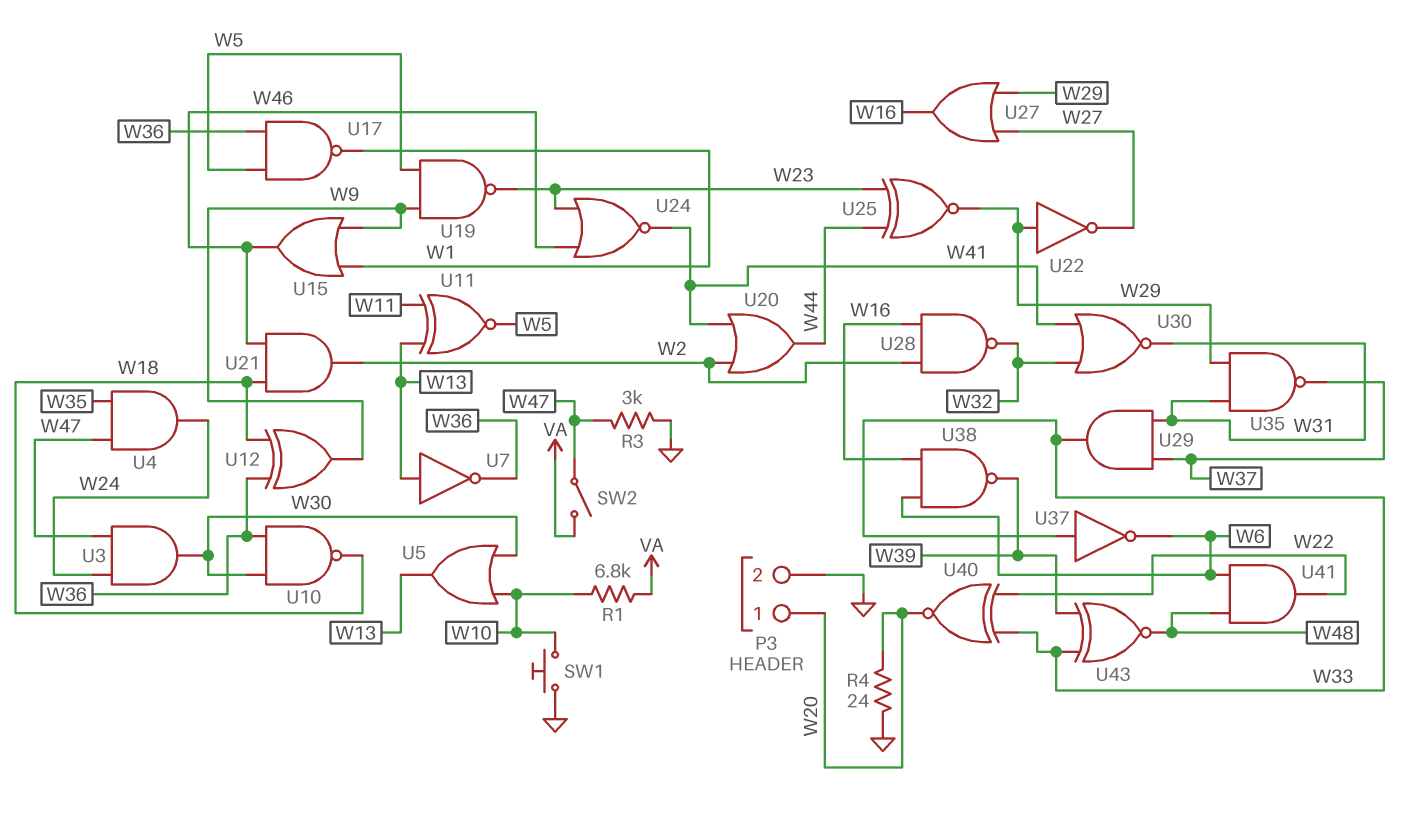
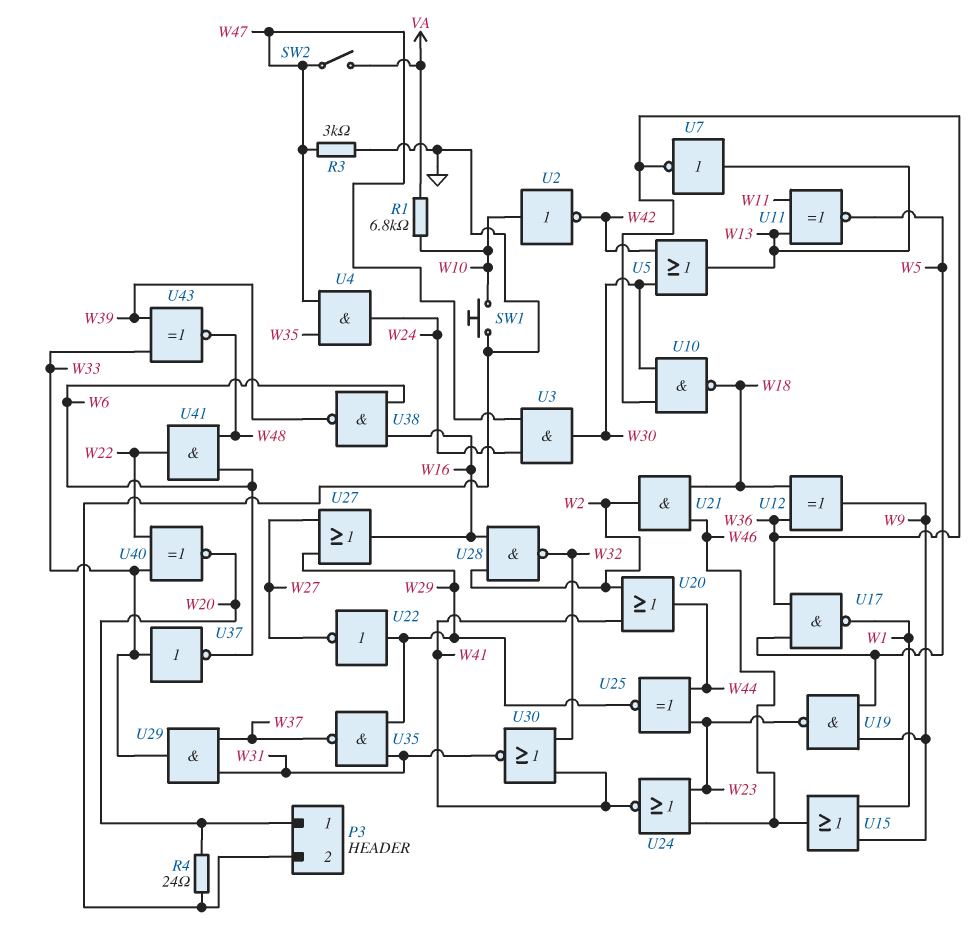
U2: none -> NOT (in W10, out W42)
U5: OR (in W10, in W30, out W13) -> OR (in W30, in W42, out W13)

